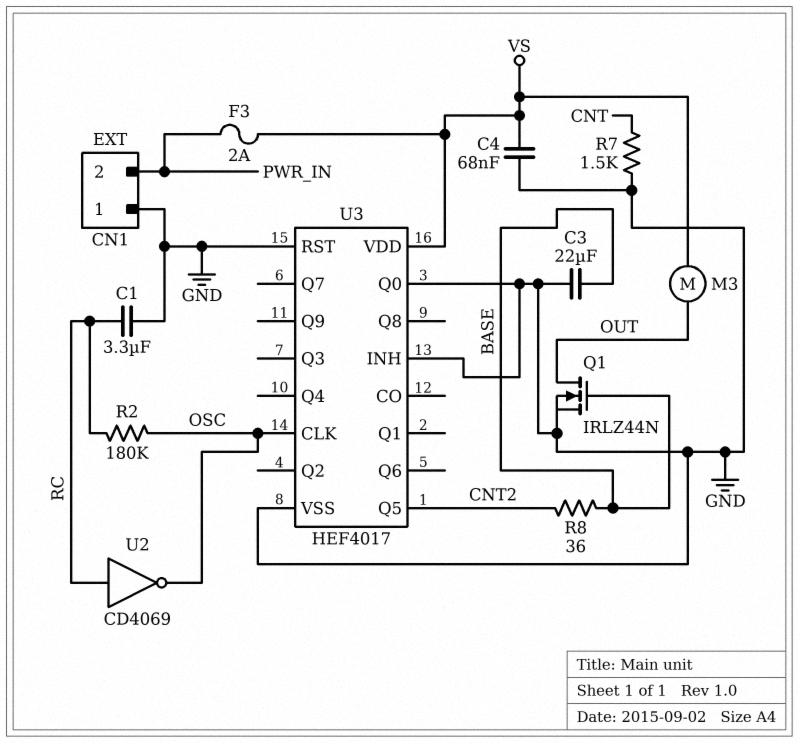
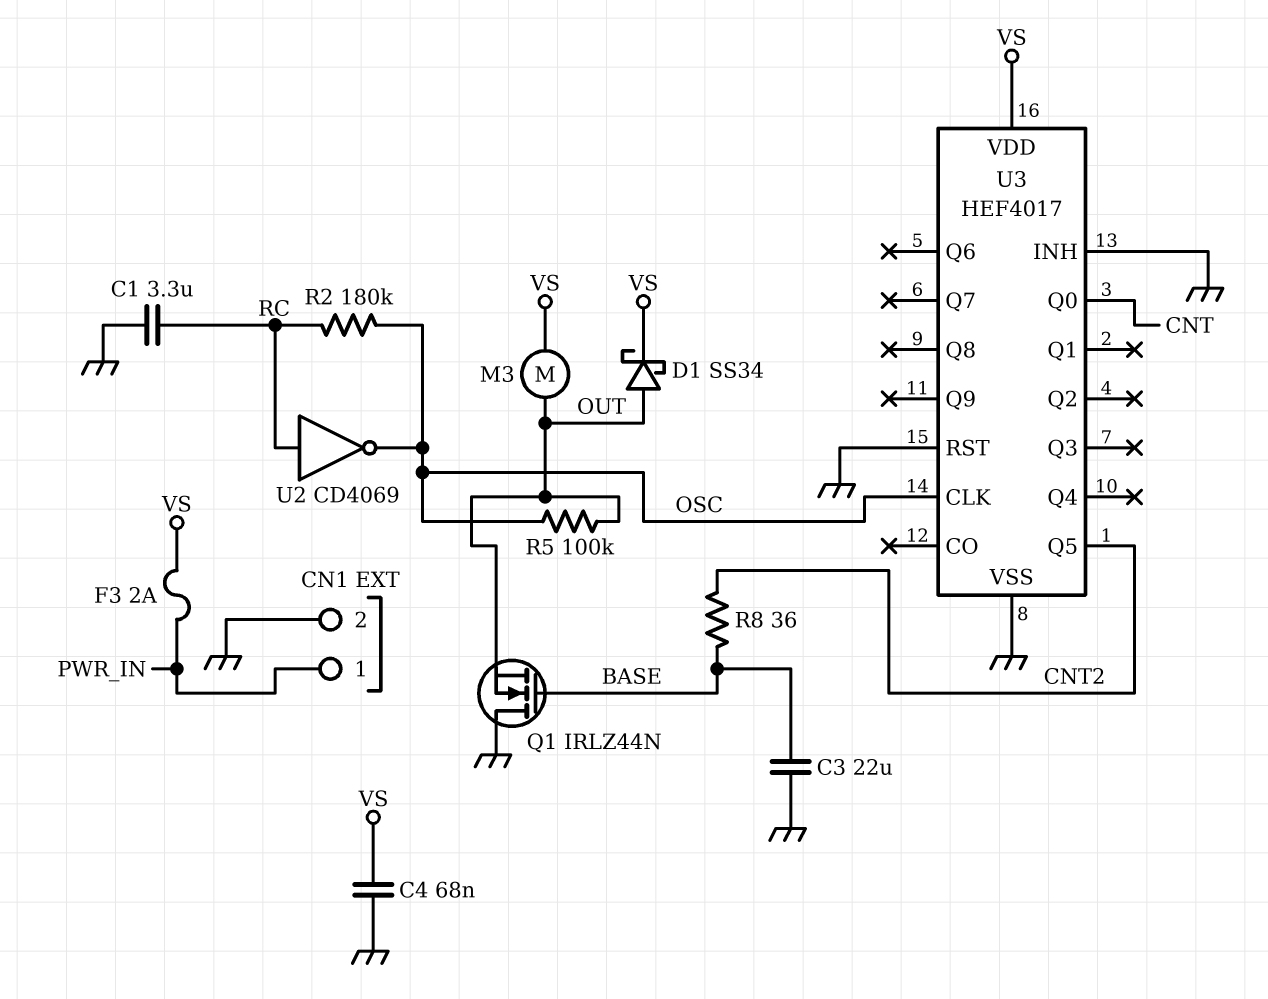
CN1 pin 1: GND -> PWR_IN
CN1 pin 2: PWR_IN -> GND
D1: none -> schottky SS34 (A OUT, K VS)
Q1: NMOS IRLZ44N (G BASE, D OUT, S GND) -> NMOS IRLZ44N (G BASE, D GND, S OUT)
R5: none -> 100k (OSC, OUT)
R7: 1.5k (CNT, GND) -> none
U3 pin Q0: GND -> CNT

